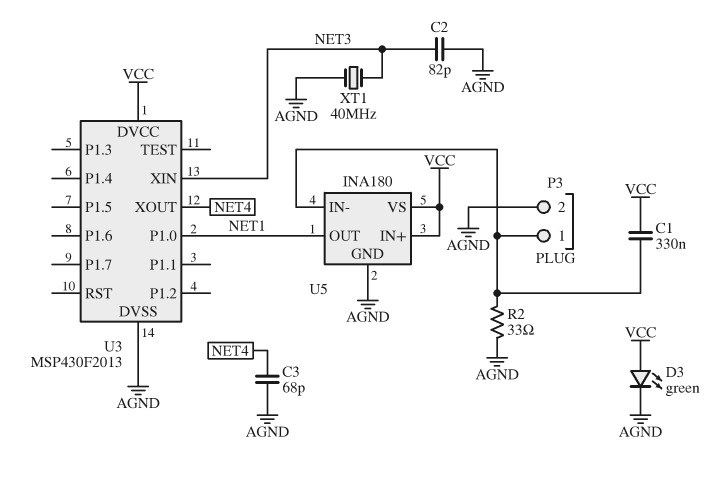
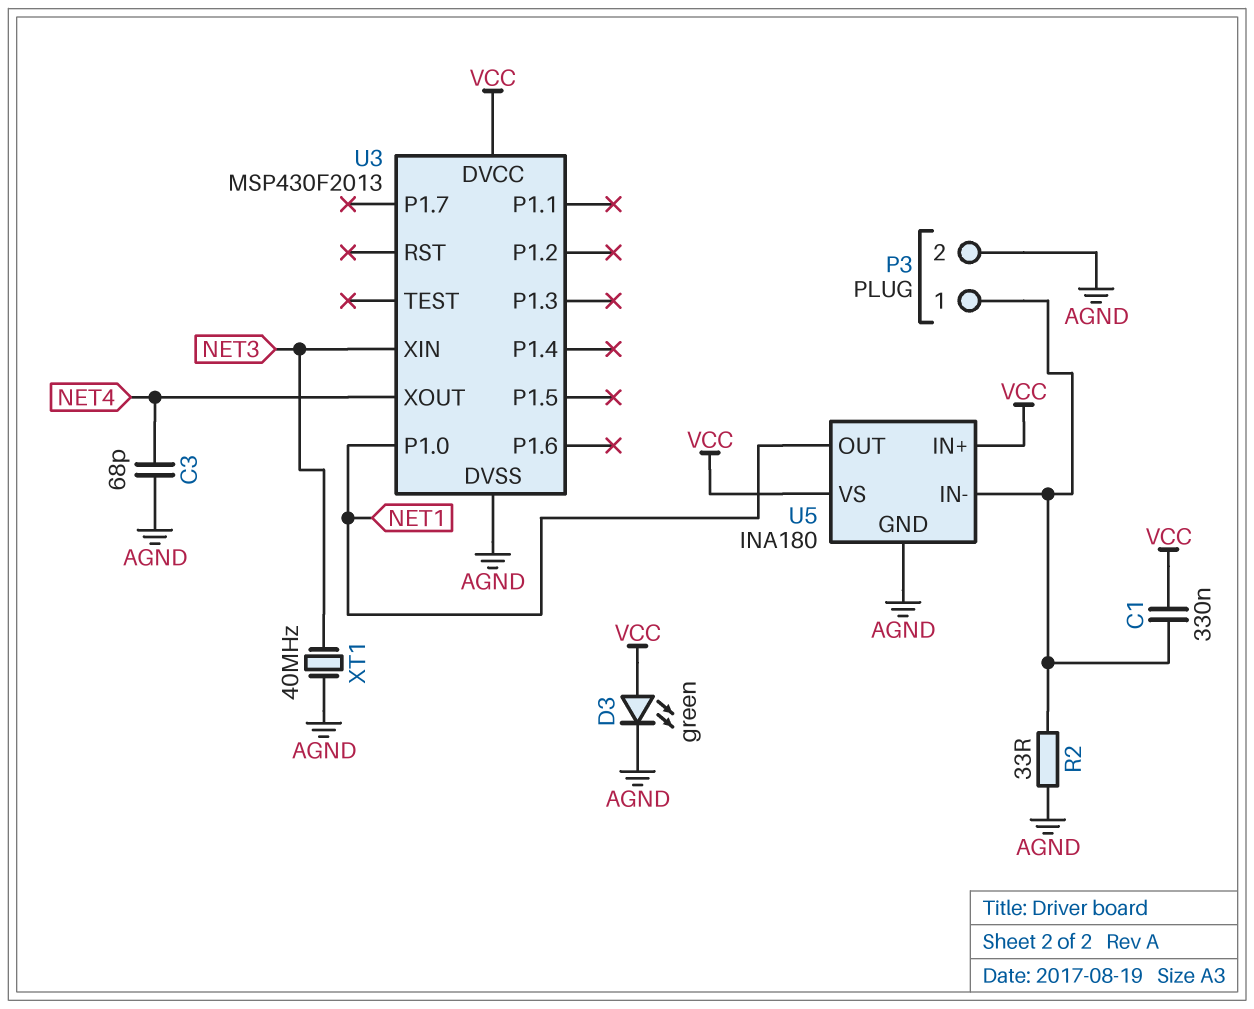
C2: 82pF (AGND, NET3) -> none

